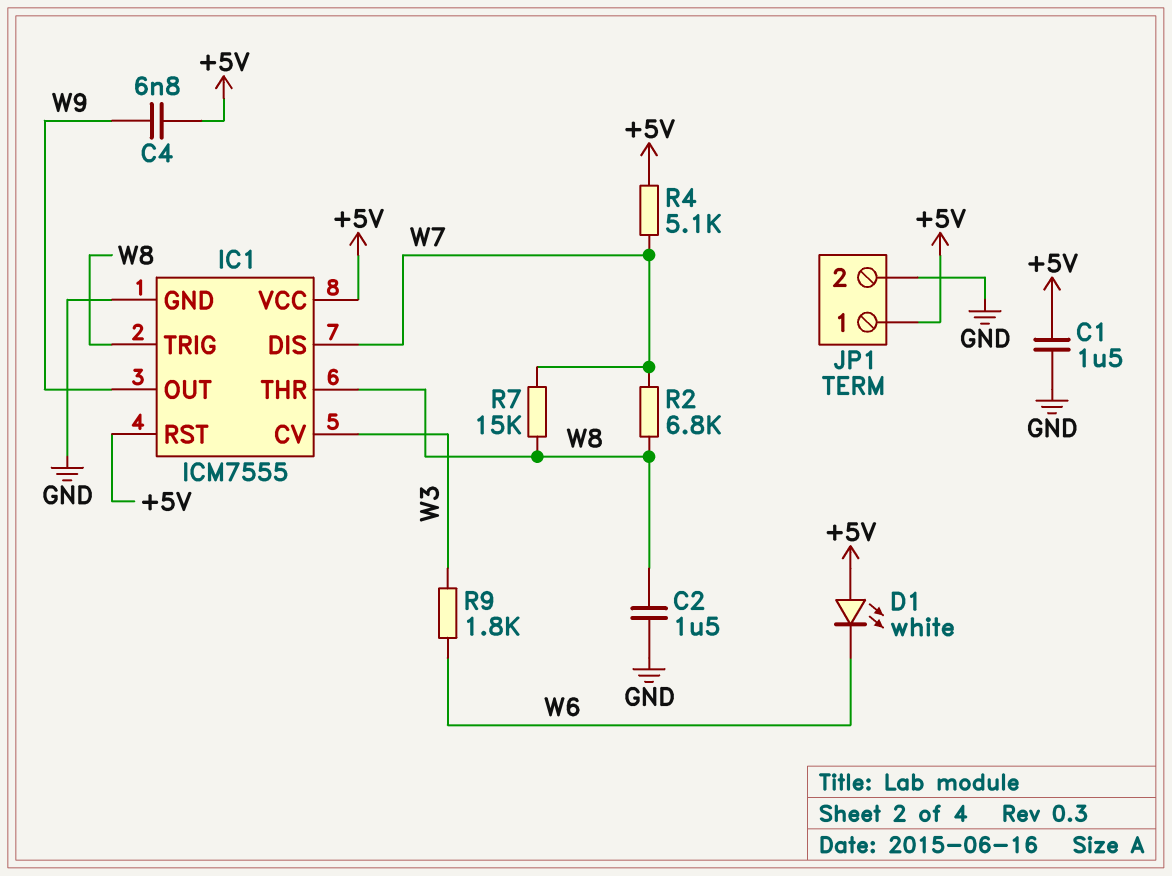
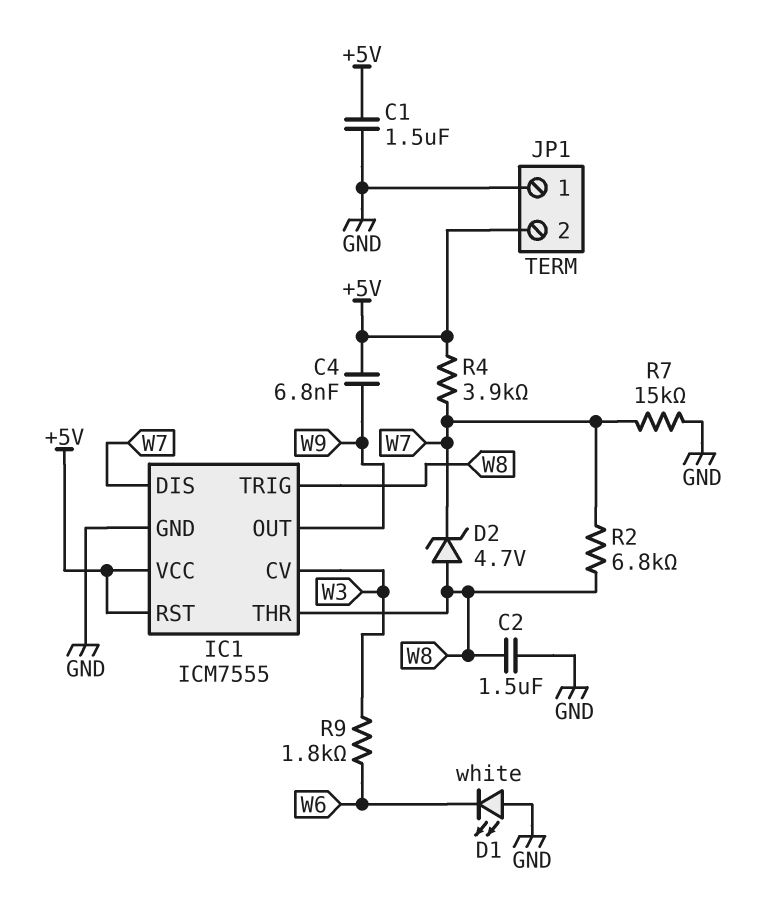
D1: LED white (A +5V, K W6) -> LED white (A GND, K W6)
D2: none -> zener 4.7V (A W8, K W7)
JP1 pin 1: +5V -> GND
JP1 pin 2: GND -> +5V
R4: 5.1k (+5V, W7) -> 3.9k (+5V, W7)
R7: 15k (W7, W8) -> 15k (GND, W7)

